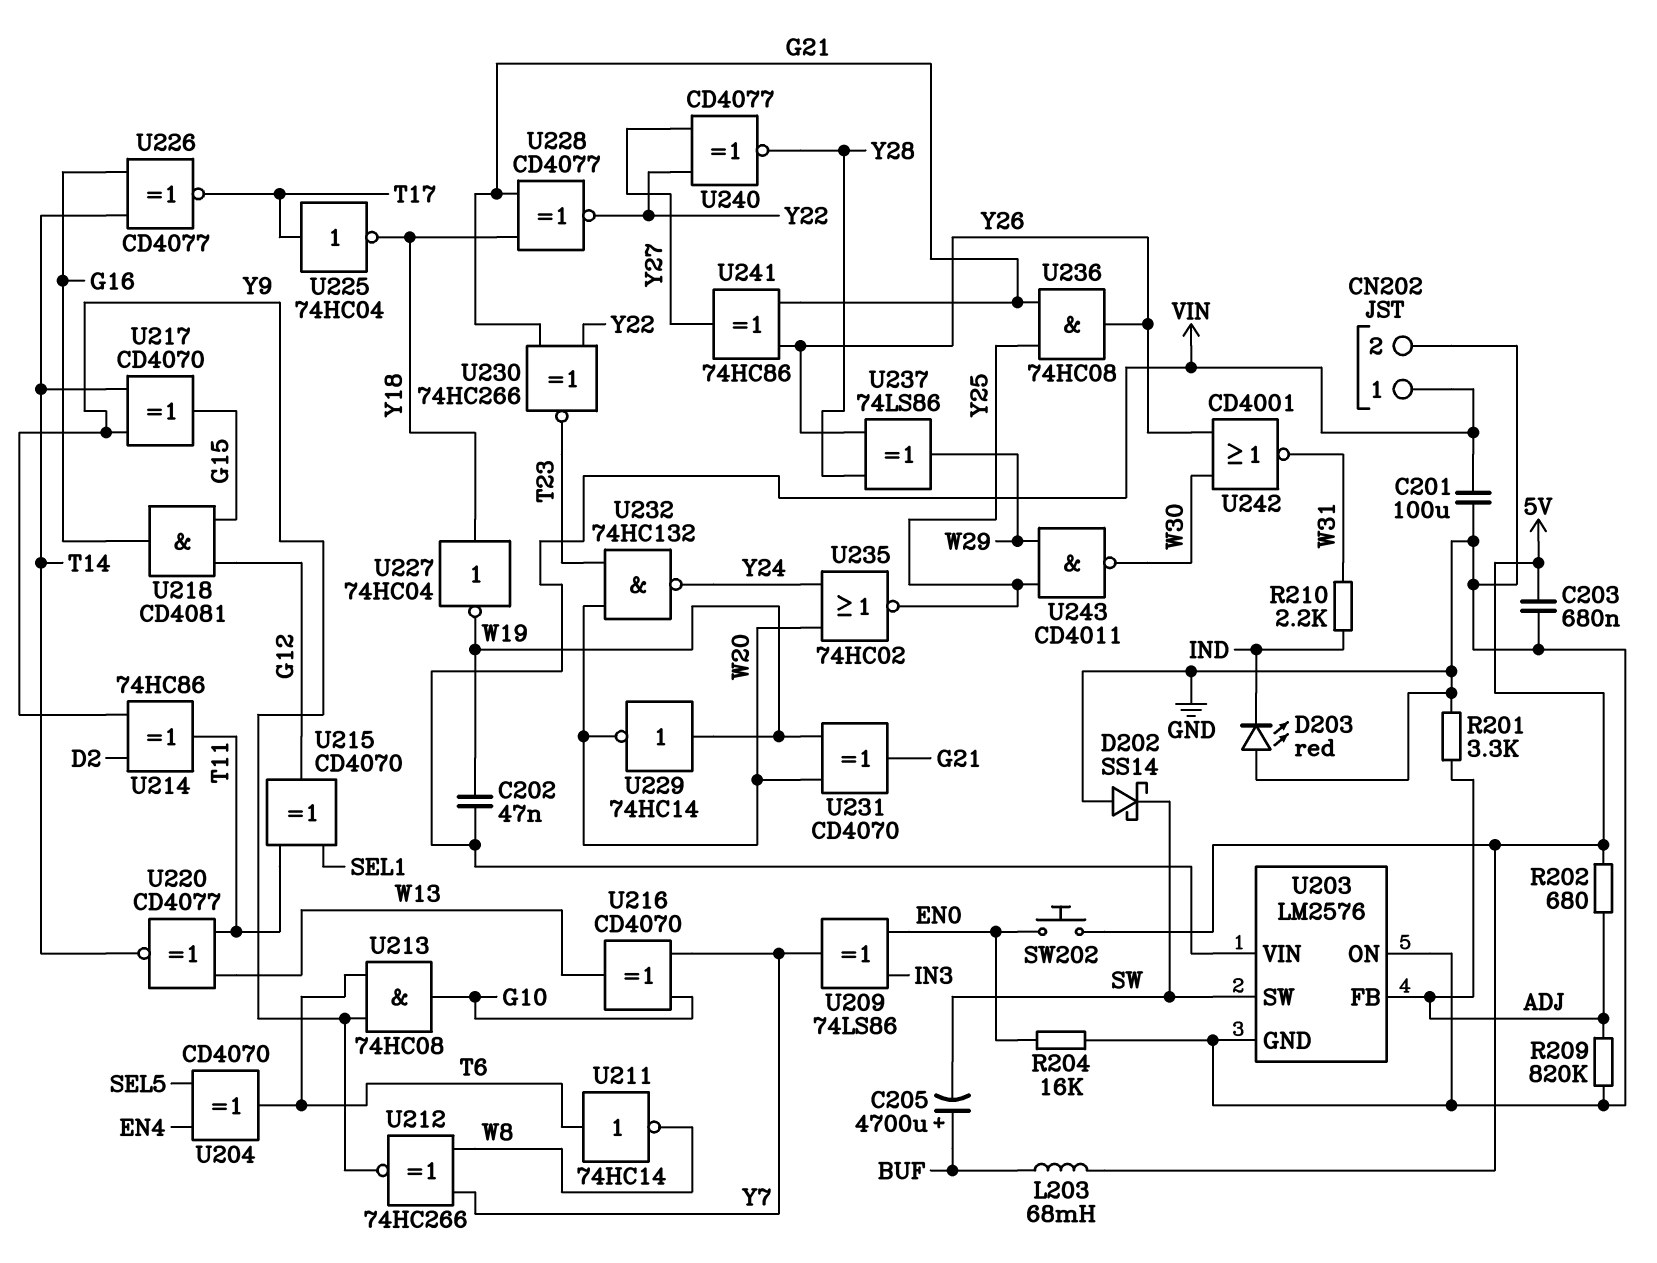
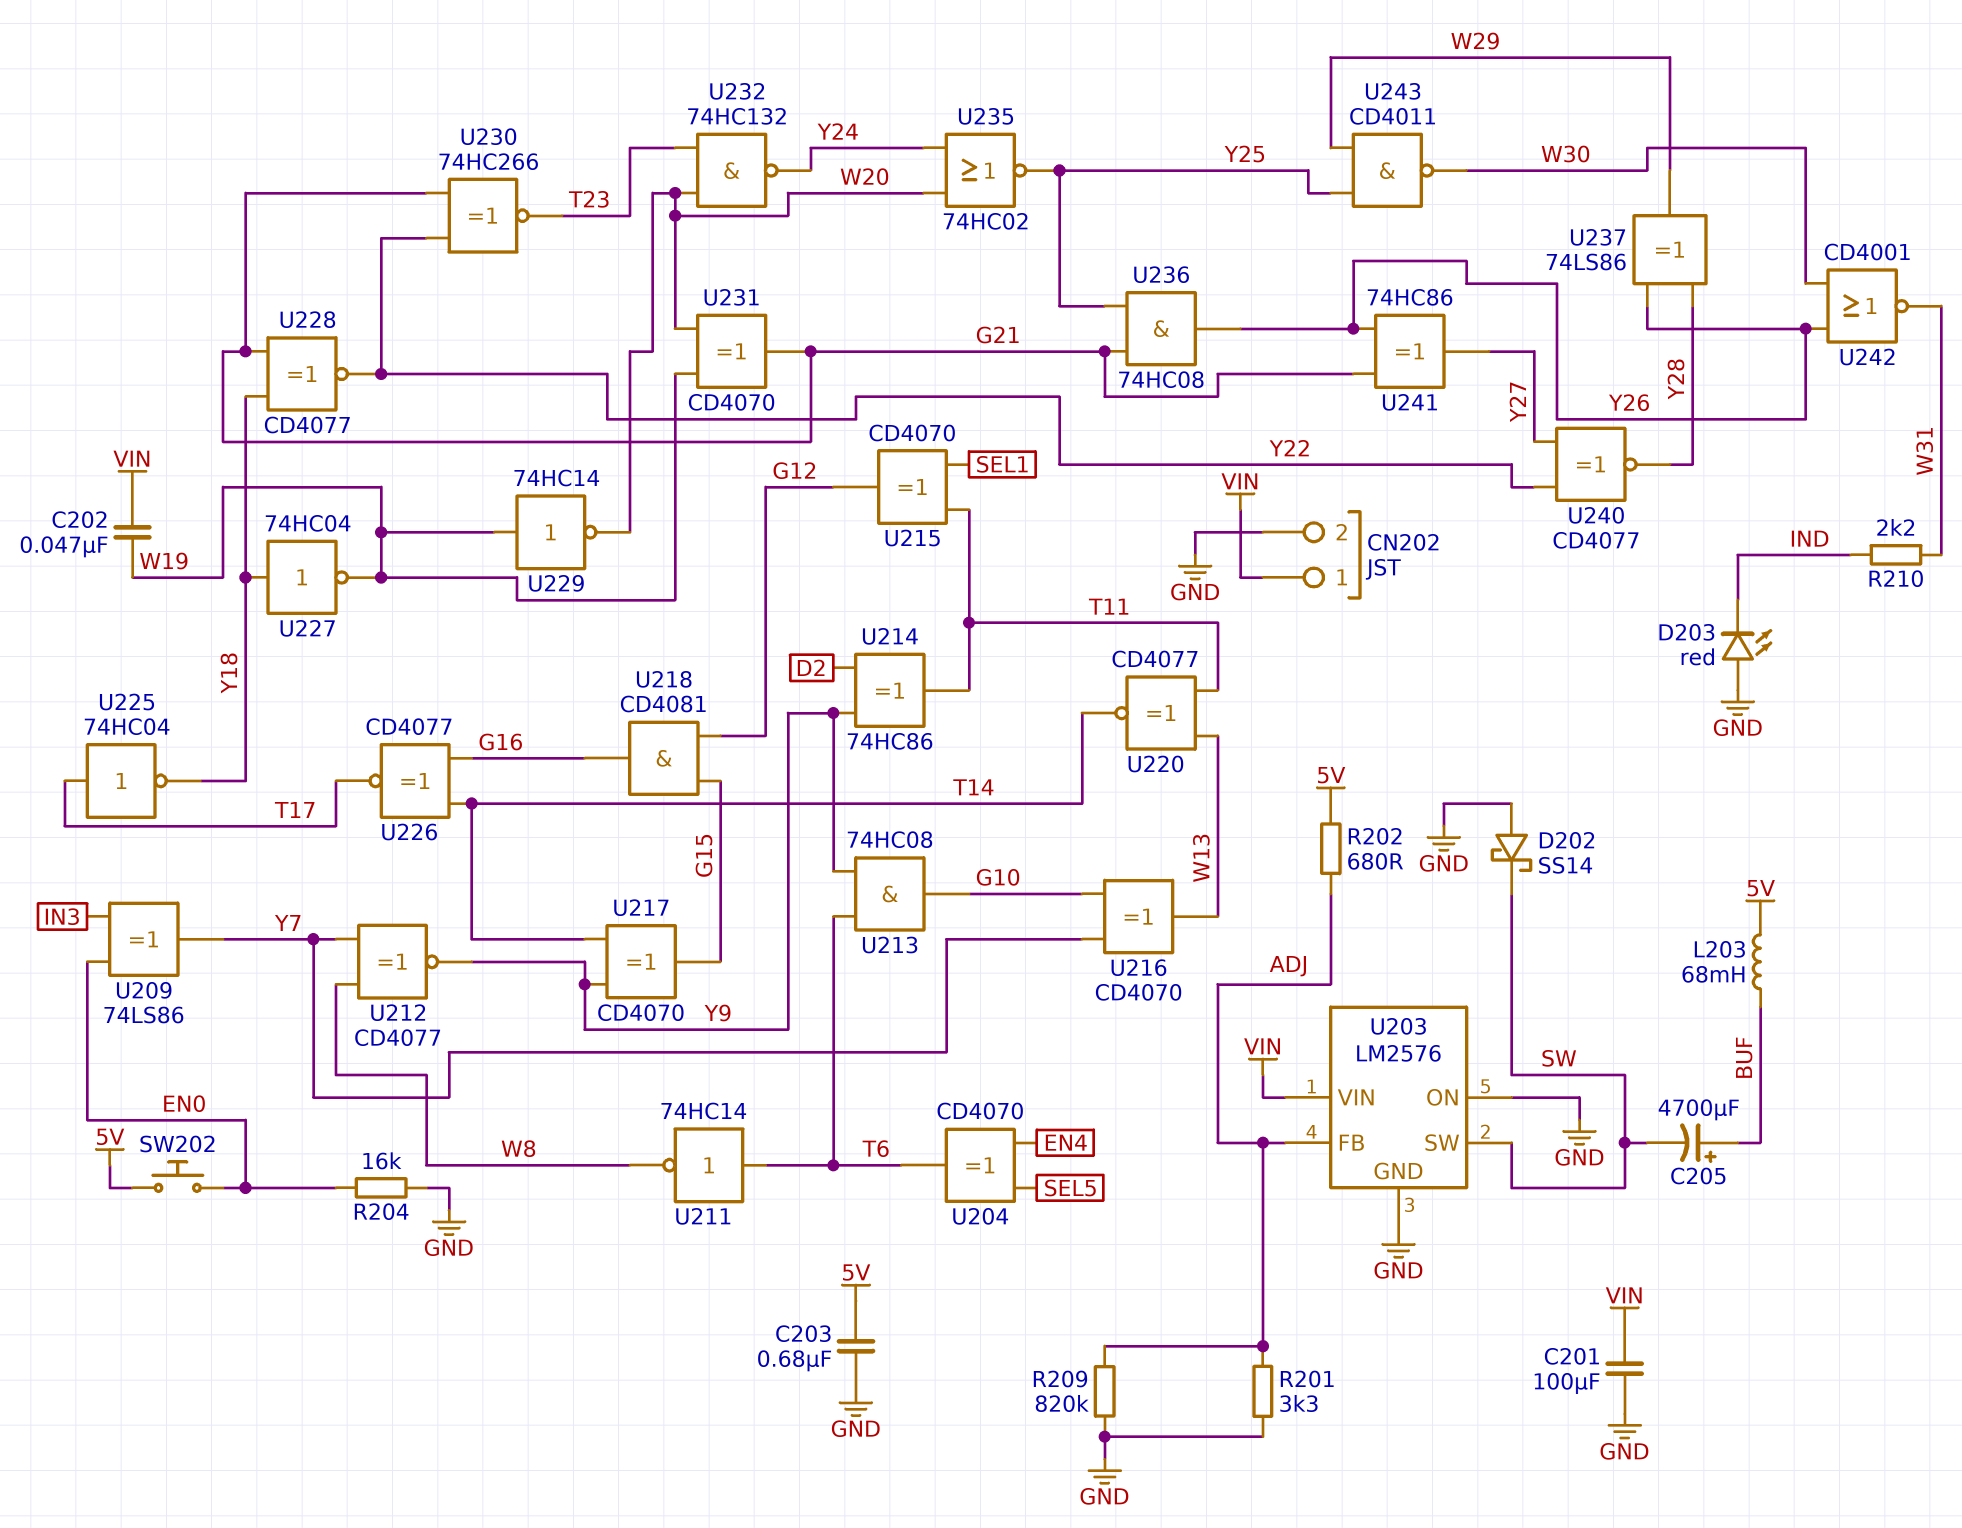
U212: XNOR 74HC266 (in W8, in Y7, out Y9) -> XNOR CD4077 (in W8, in Y7, out Y9)

